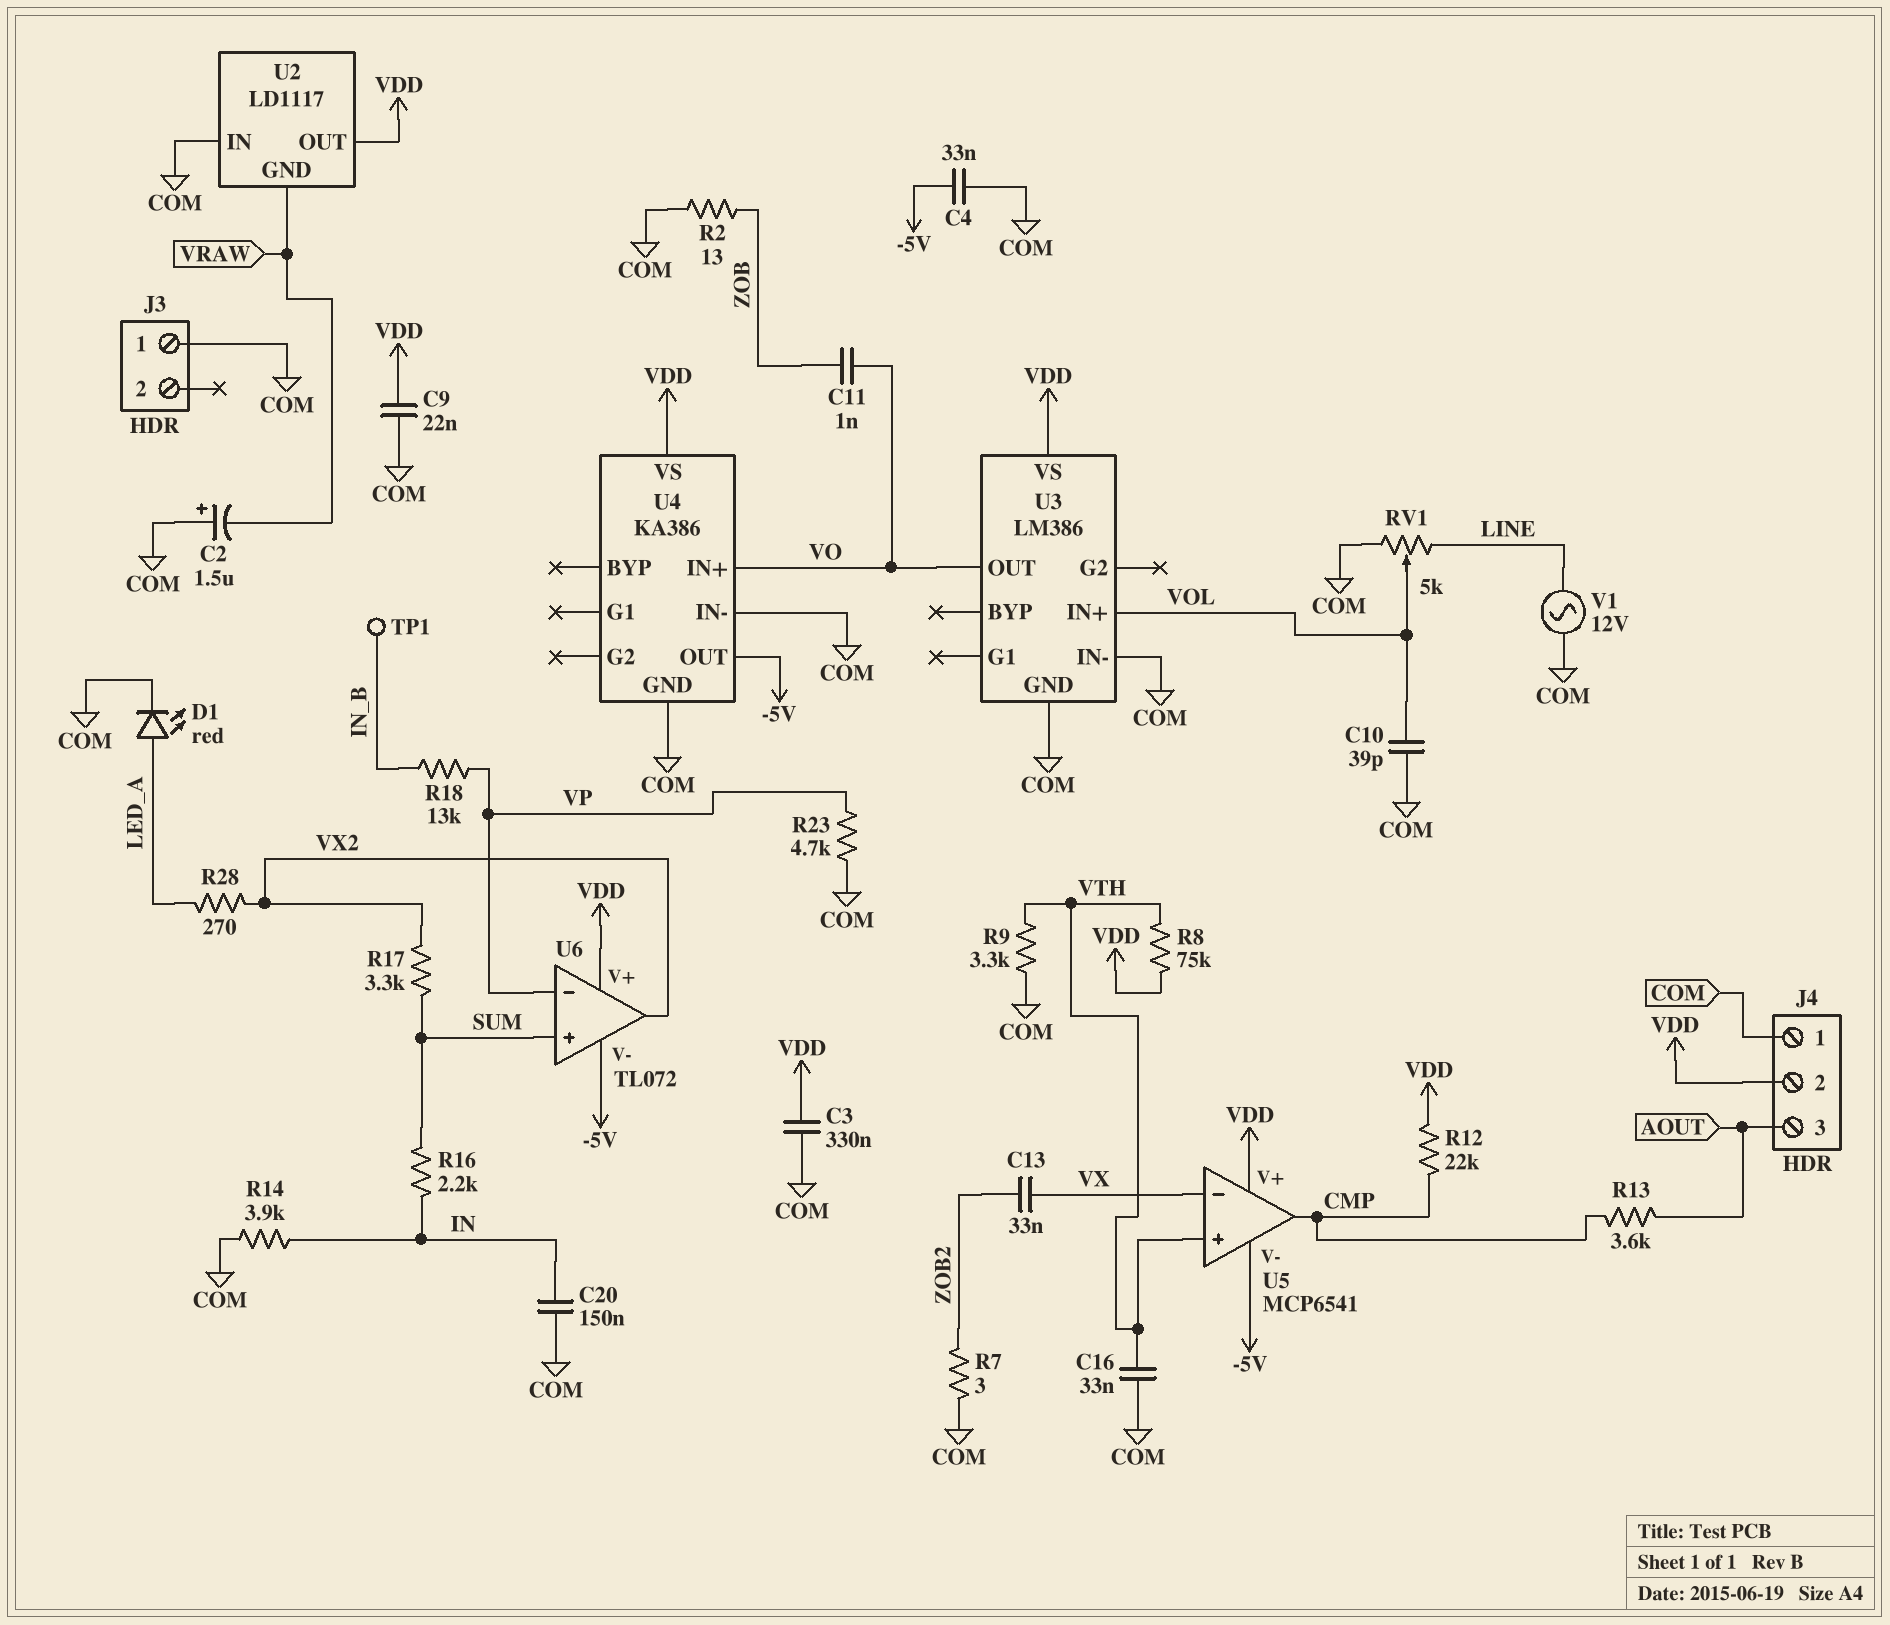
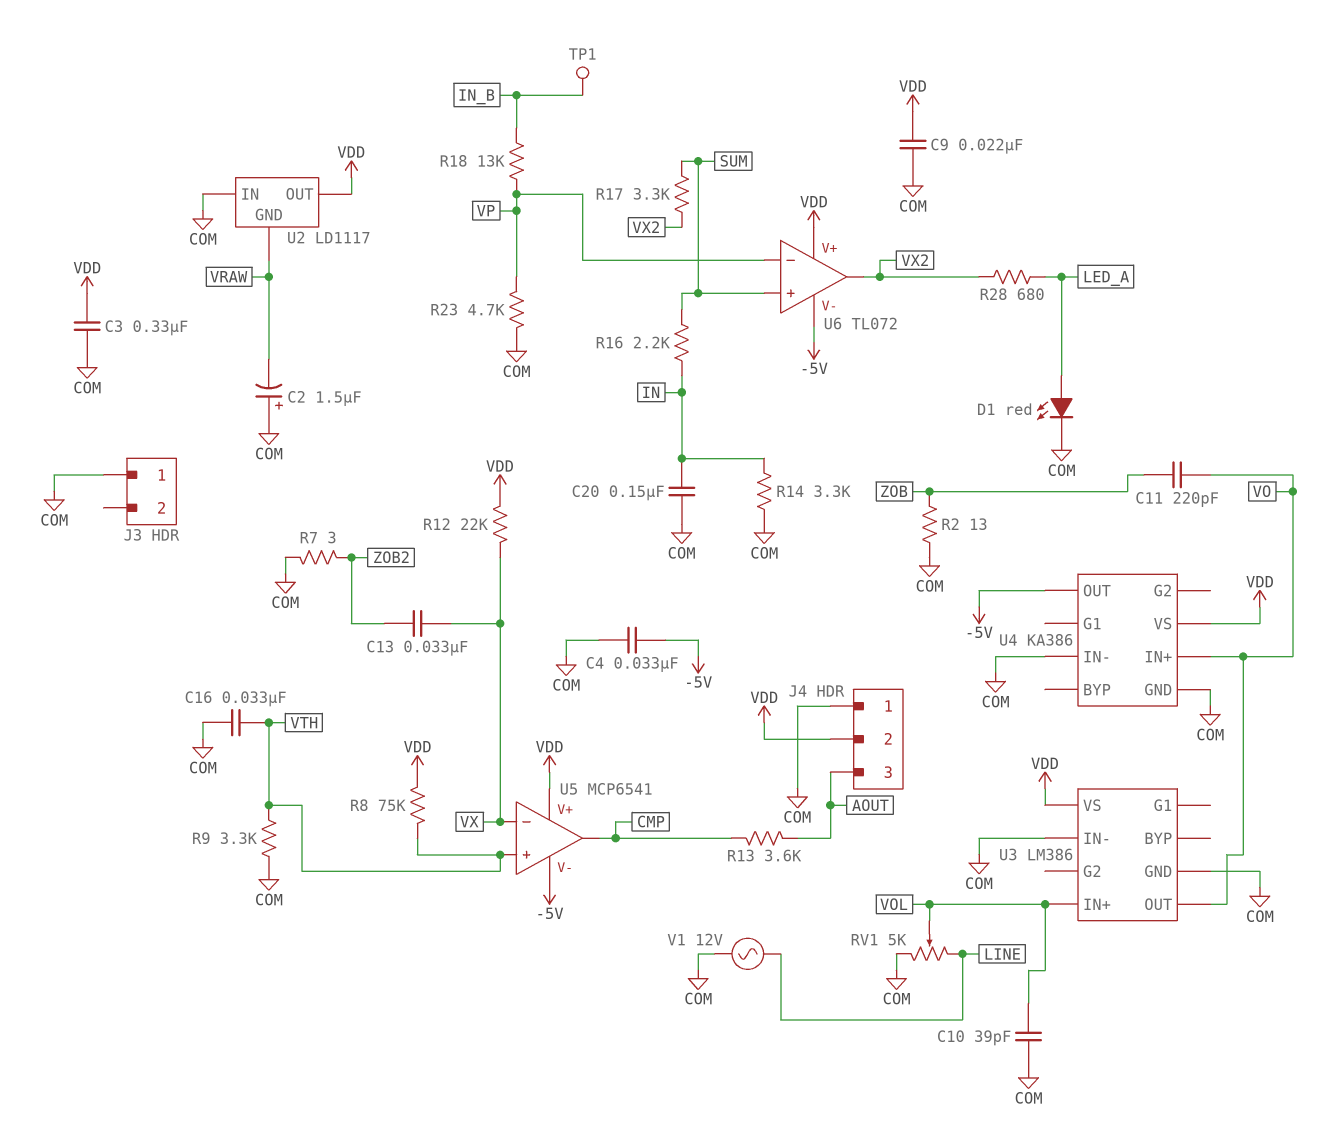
C11: 1nF (VO, ZOB) -> 220pF (VO, ZOB)
R12: 22k (CMP, VDD) -> 22k (VDD, VX)
R14: 3.9k (COM, IN) -> 3.3k (COM, IN)
R28: 270 (LED_A, VX2) -> 680 (LED_A, VX2)

